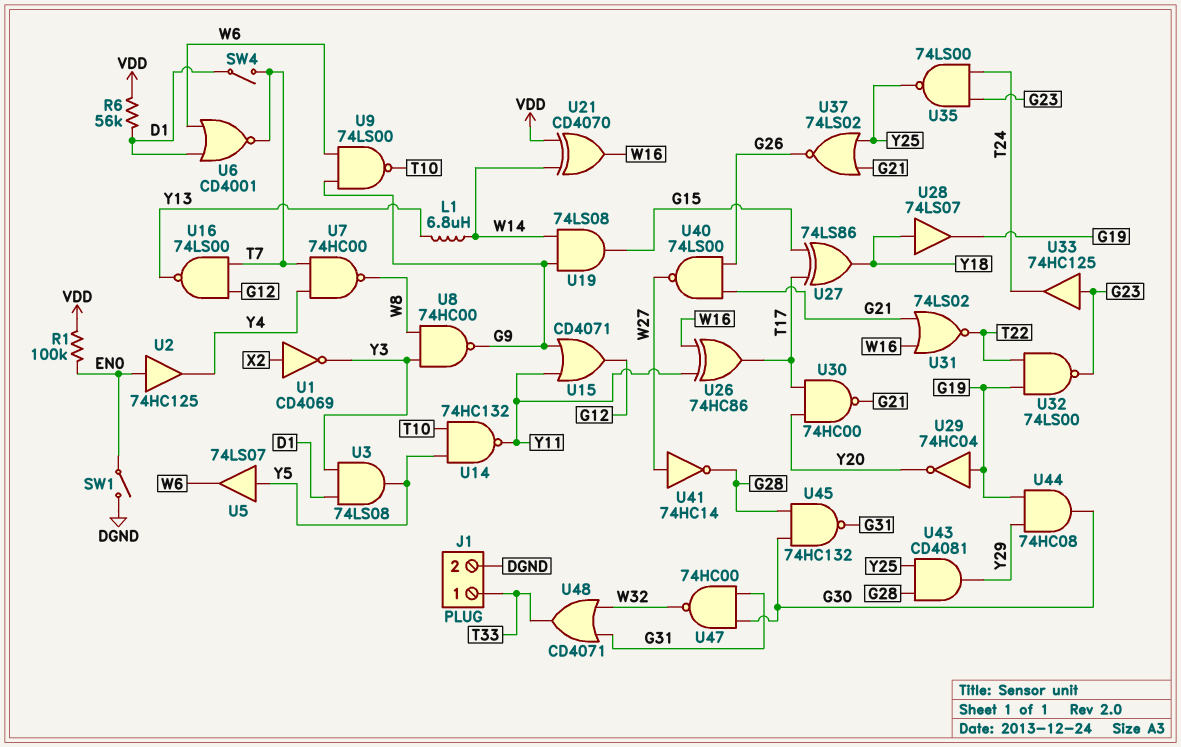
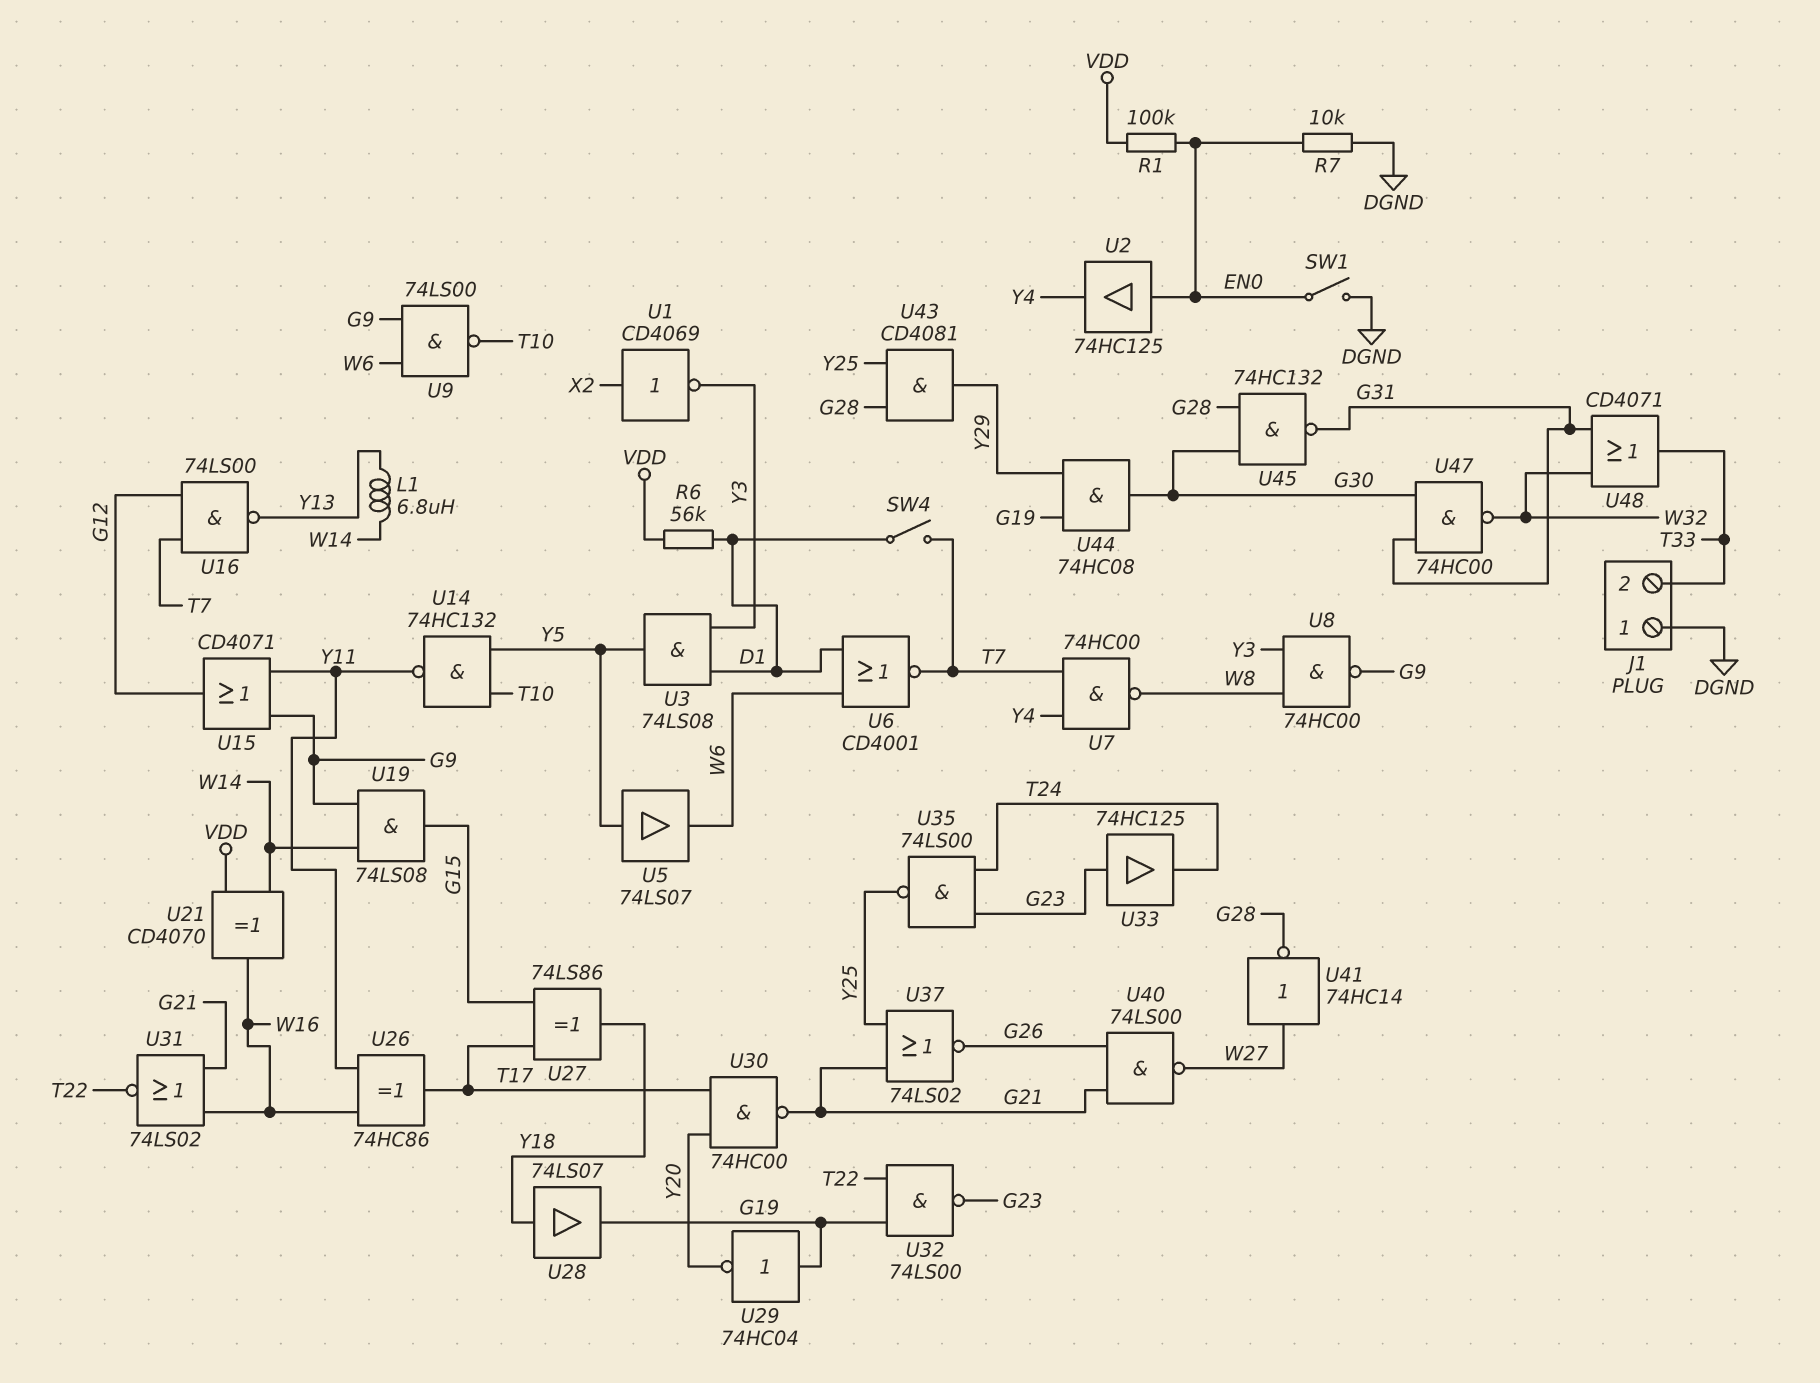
J1 pin 1: T33 -> DGND
J1 pin 2: DGND -> T33
R7: none -> 10k (DGND, EN0)

